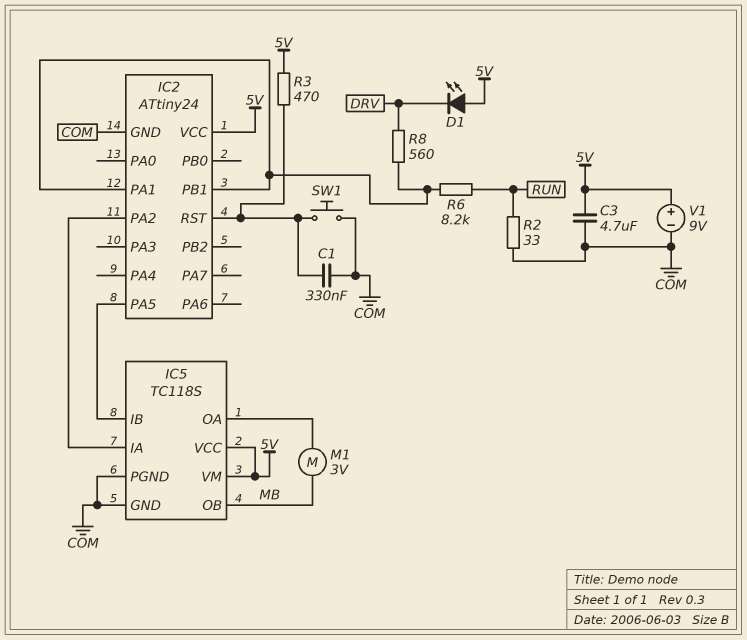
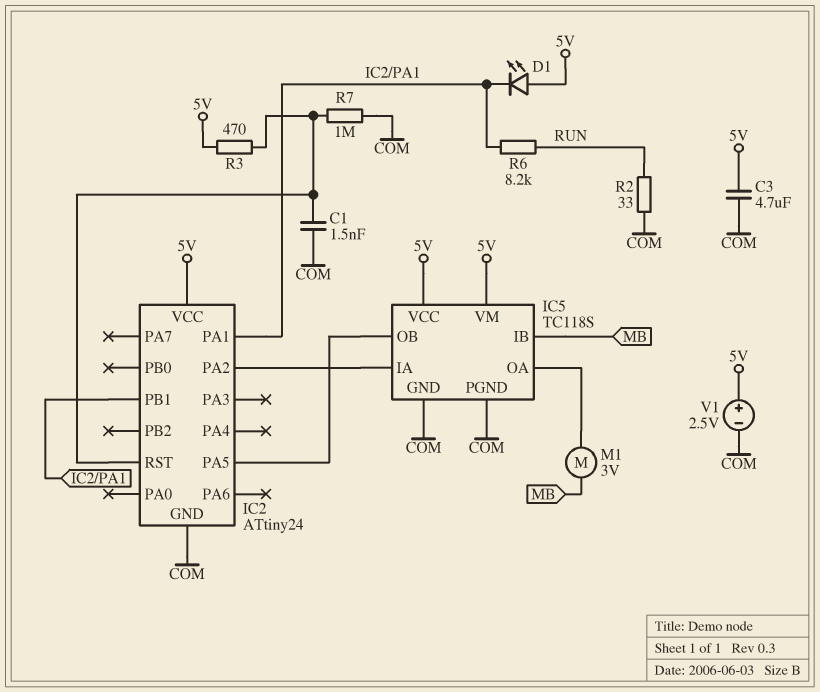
C1: 330nF (COM, IC2/RST) -> 1.5nF (COM, IC2/RST)
D1: LED (A 5V, K DRV) -> LED (A 5V, K IC2/PA1)
IC5 pin IB: IC2/PA5 -> MB
IC5 pin OB: MB -> IC2/PA5
R7: none -> 1M (COM, IC2/RST)
R8: 560 (DRV, IC2/PA1) -> none
SW1: button (COM, IC2/RST) -> none
V1: 9V (plus 5V, minus COM) -> 2.5V (plus 5V, minus COM)

